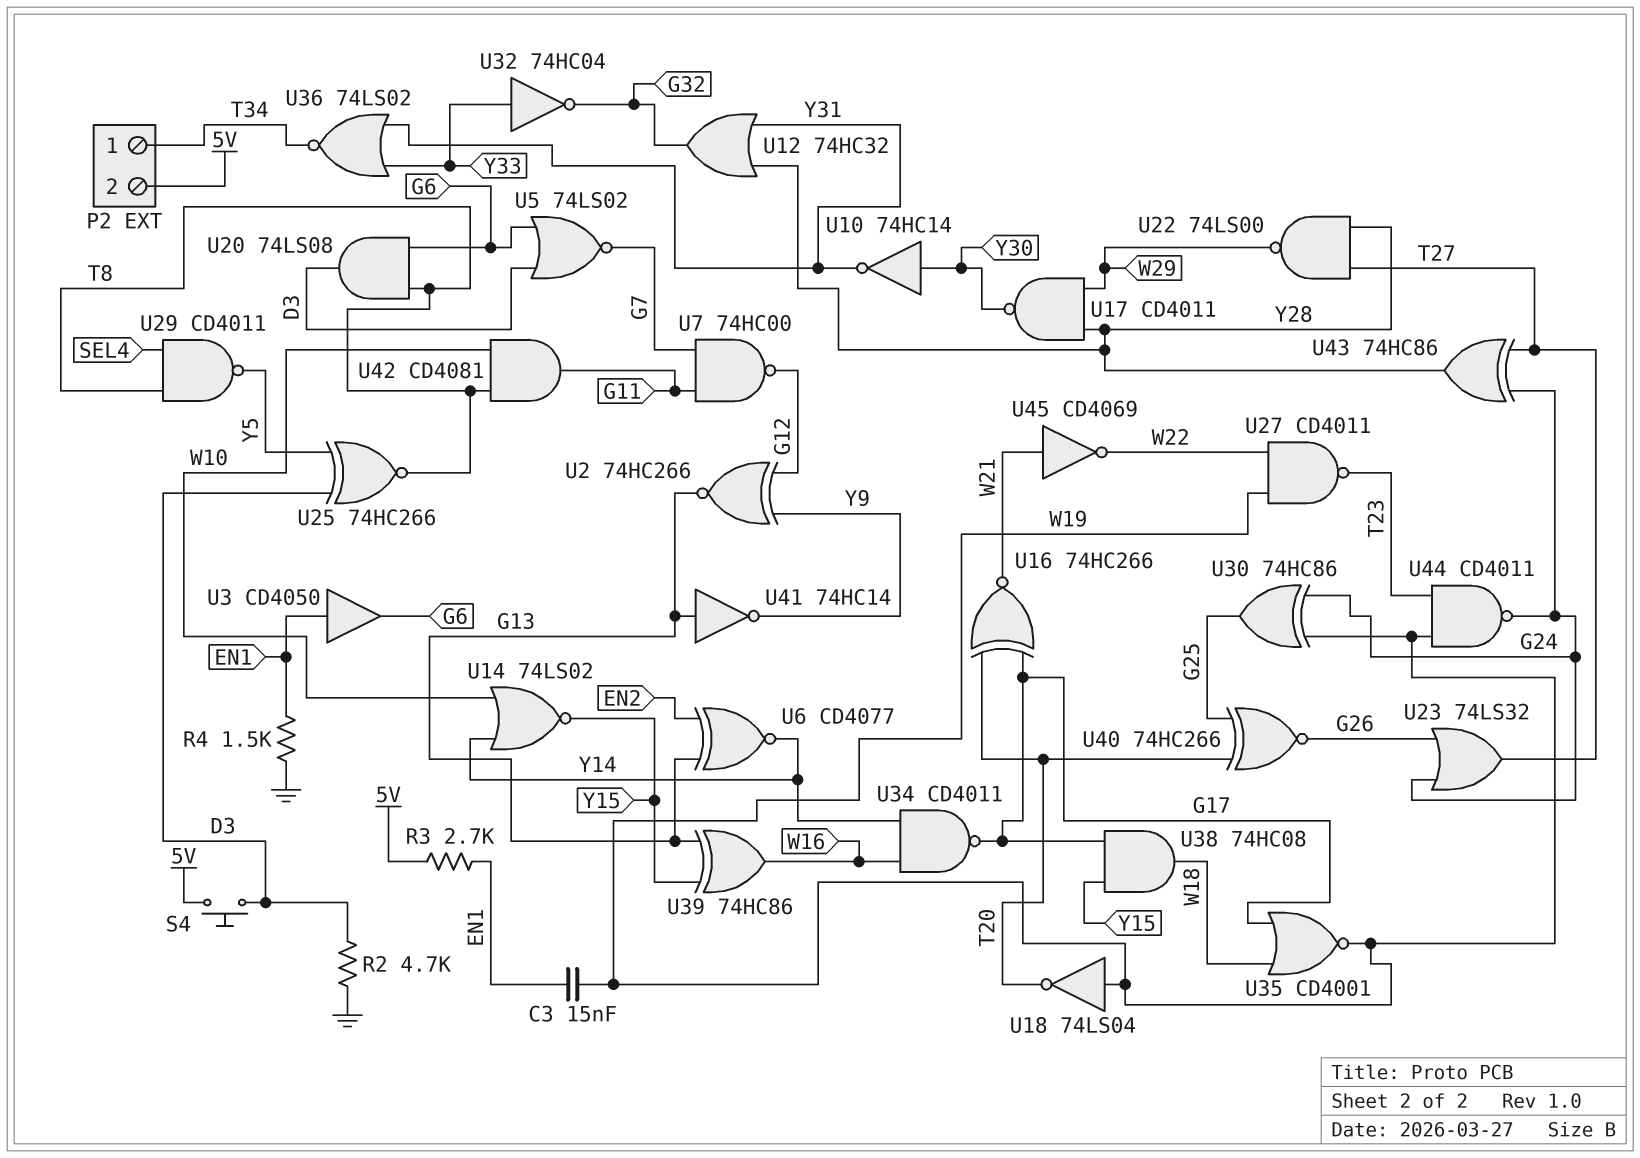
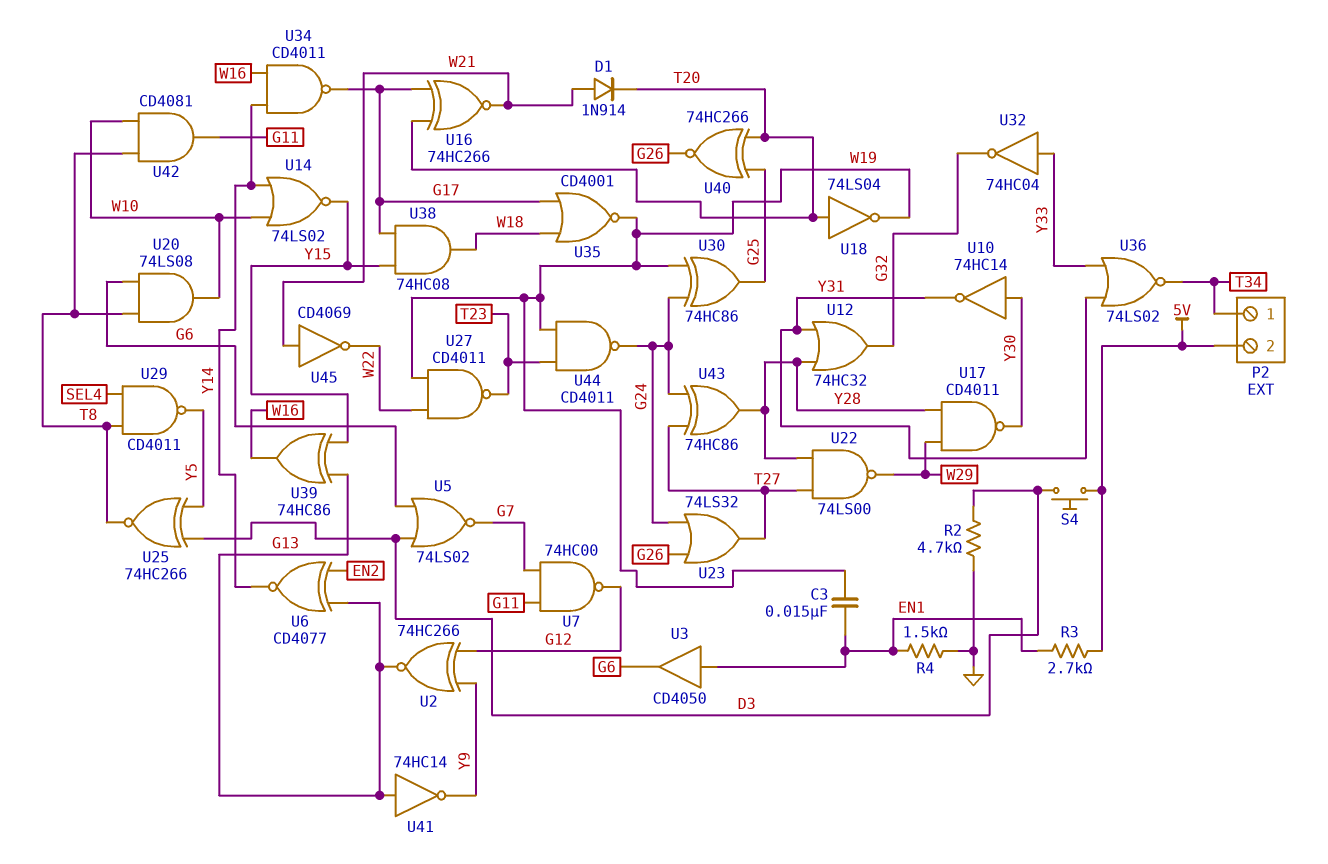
D1: none -> diode 1N914 (A W21, K T20)
U18: NOT 74LS04 (in W19, out T20) -> NOT 74LS04 (in T20, out W19)
U20: AND 74LS08 (in G6, in T8, out D3) -> AND 74LS08 (in G6, in T8, out W10)

